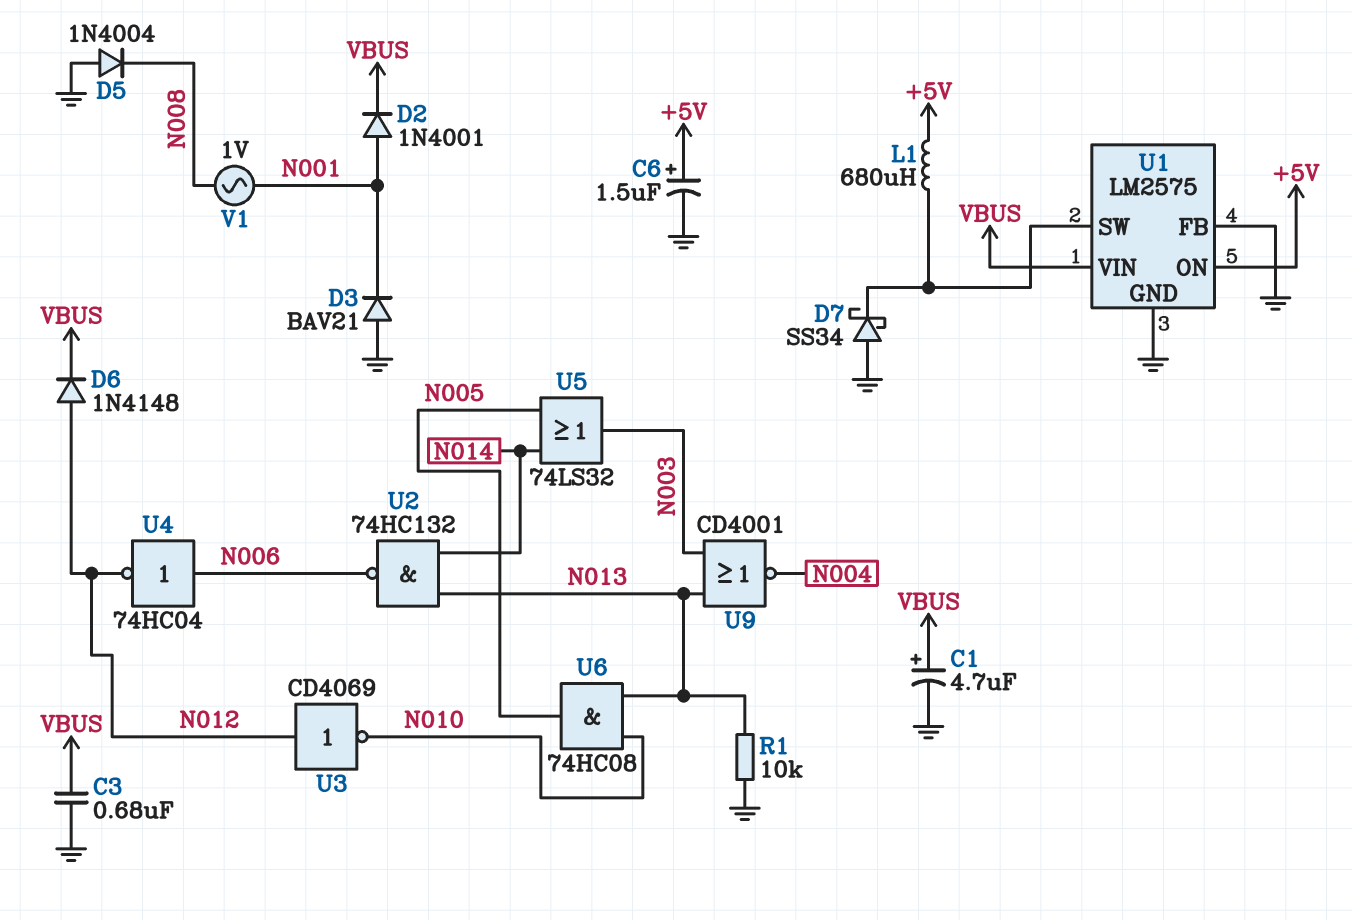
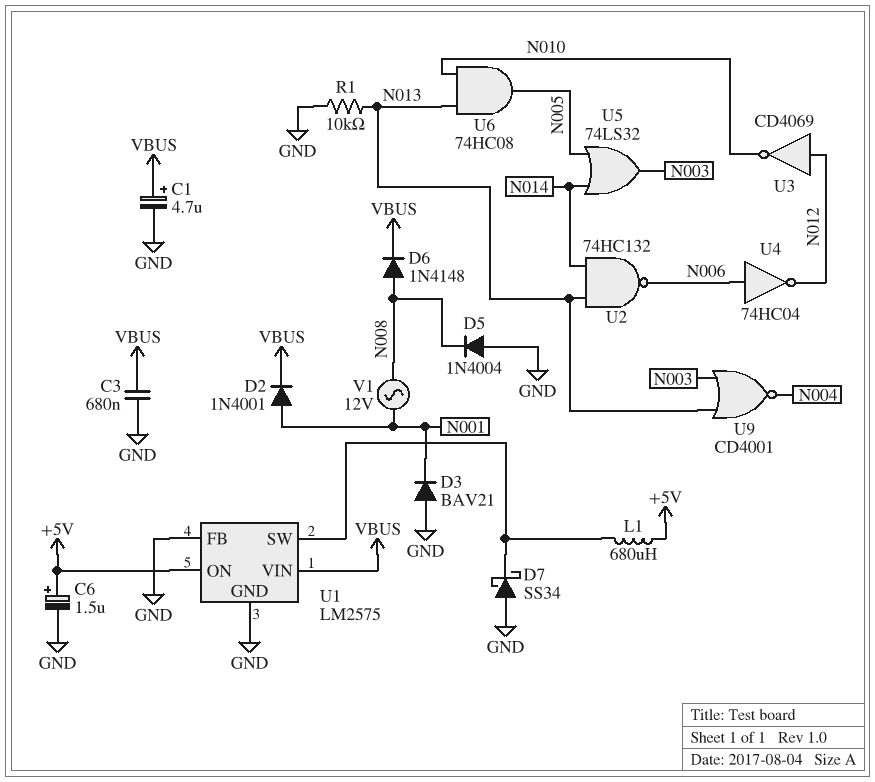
D6: diode 1N4148 (A N012, K VBUS) -> diode 1N4148 (A N008, K VBUS)
V1: AC 1V (N001, N008) -> AC 12V (N001, N008)

